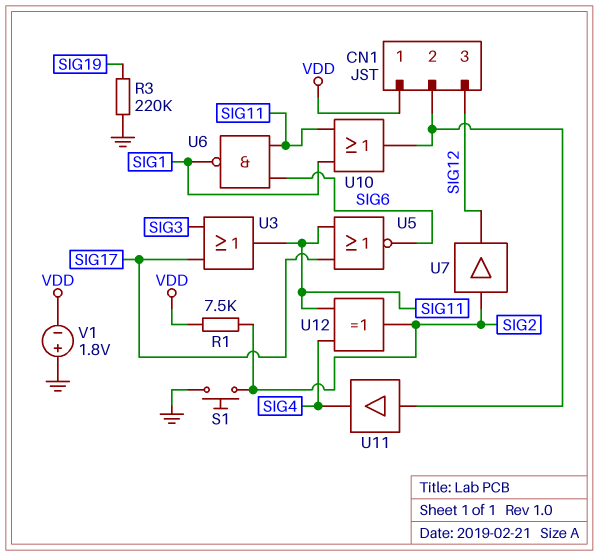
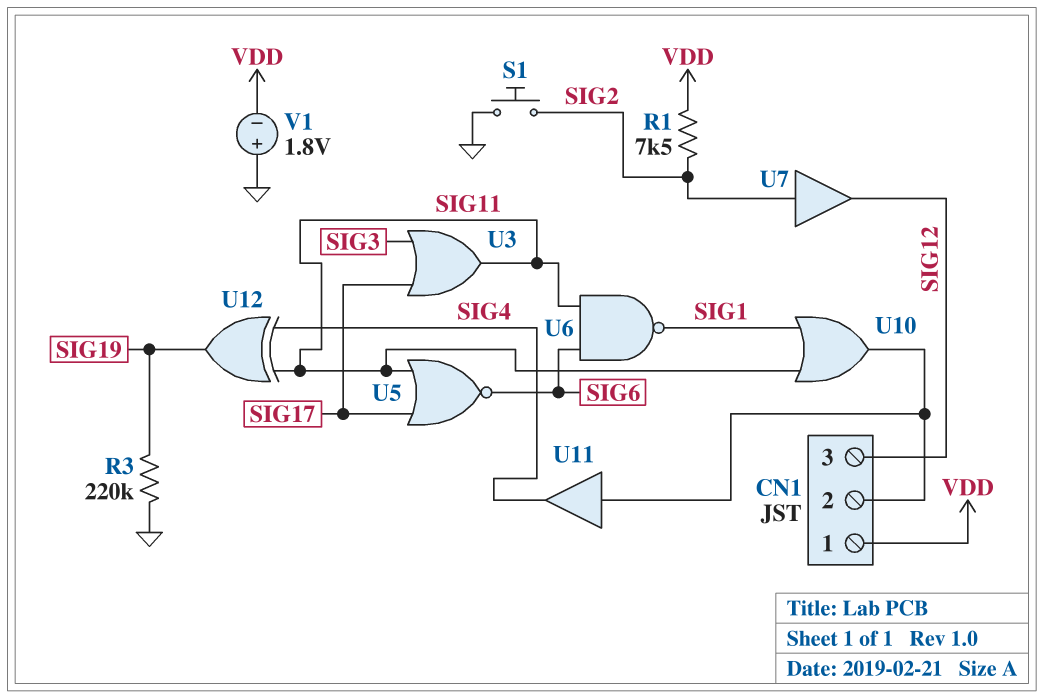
U12: XOR (in SIG4, in SIG11, out SIG2) -> XOR (in SIG4, in SIG11, out SIG19)

